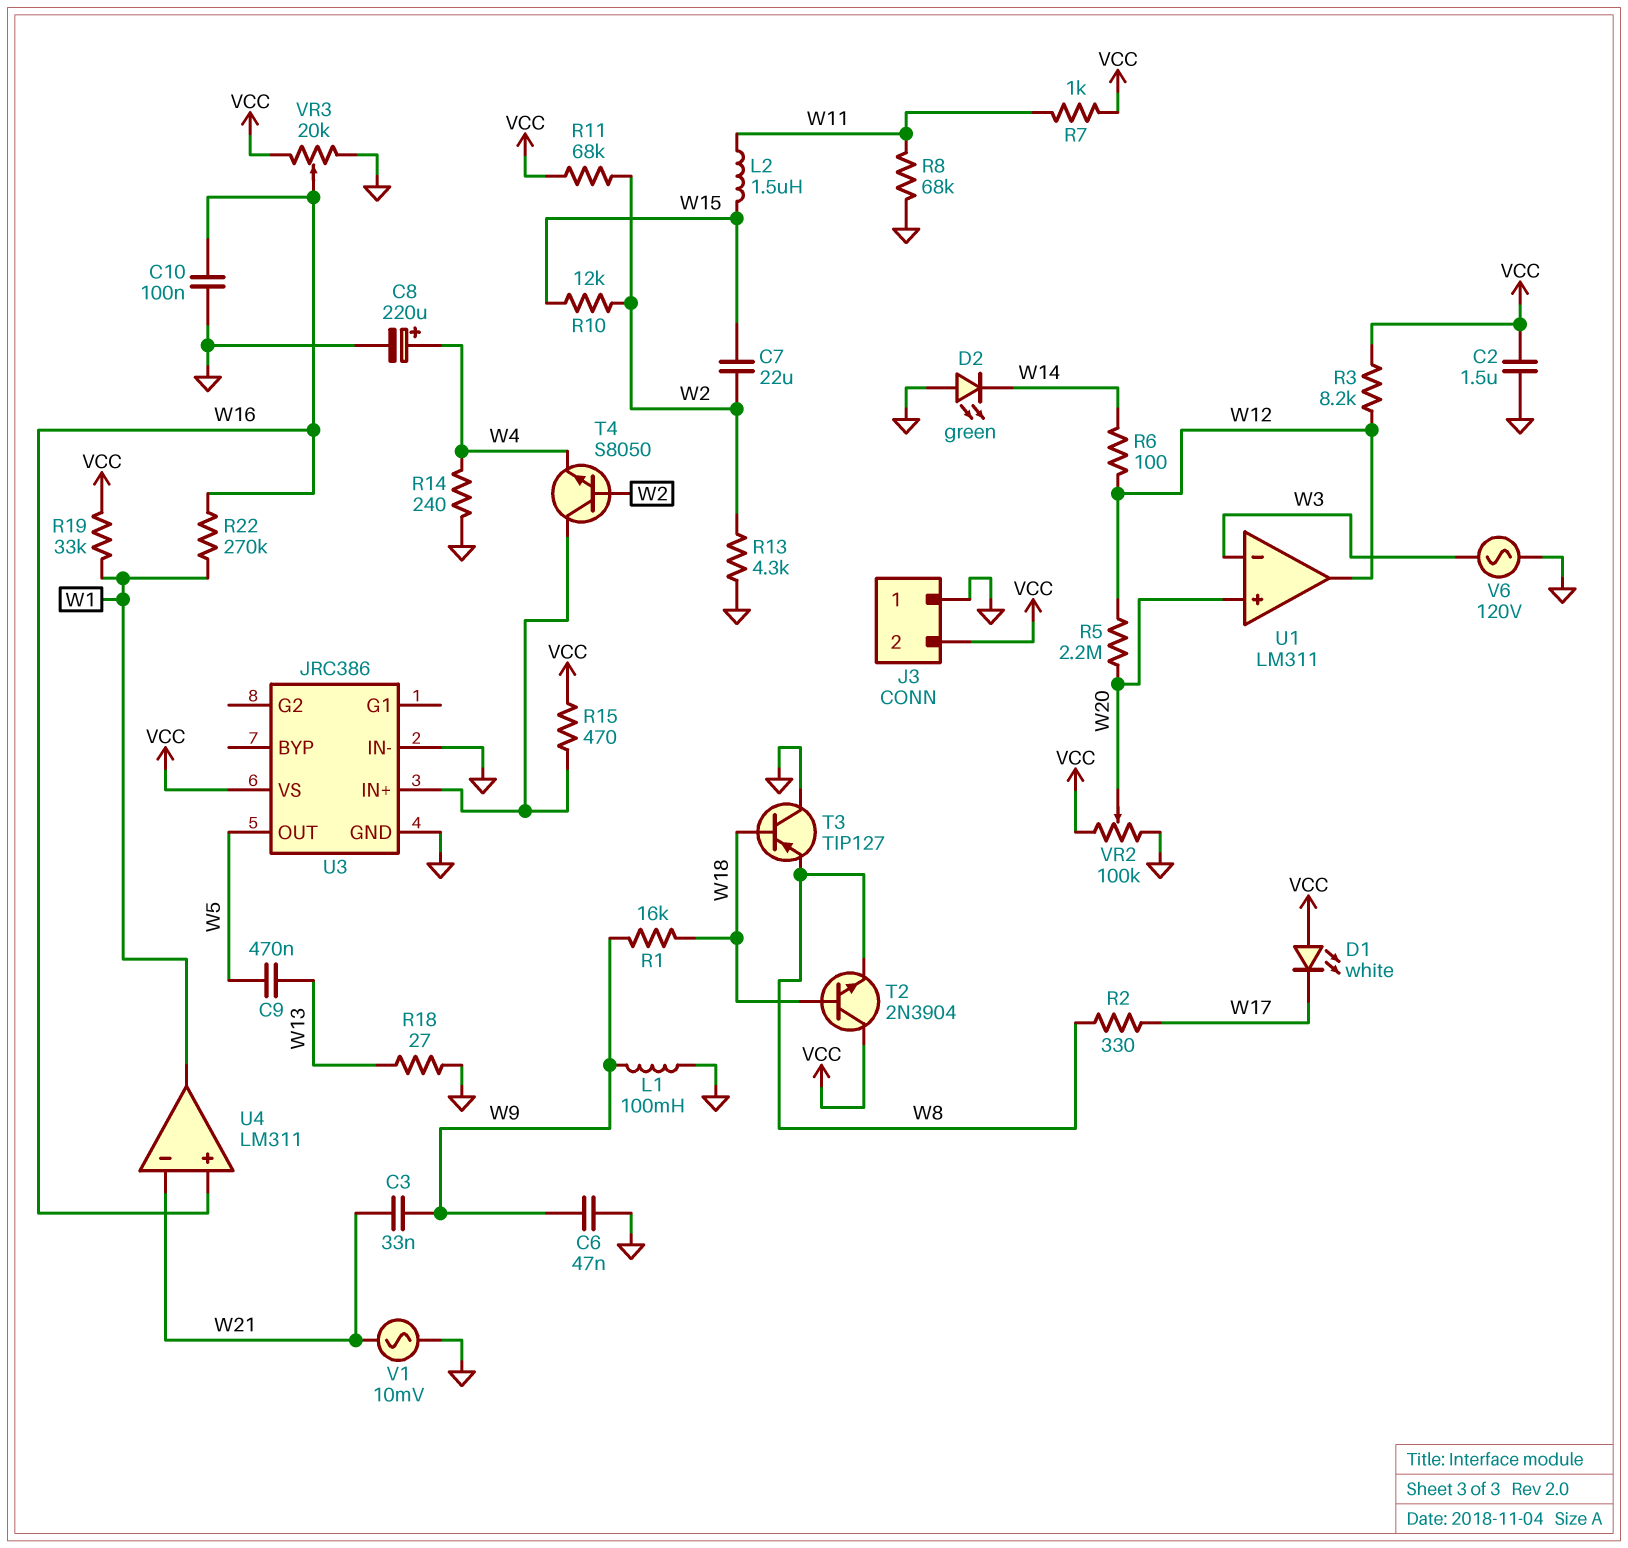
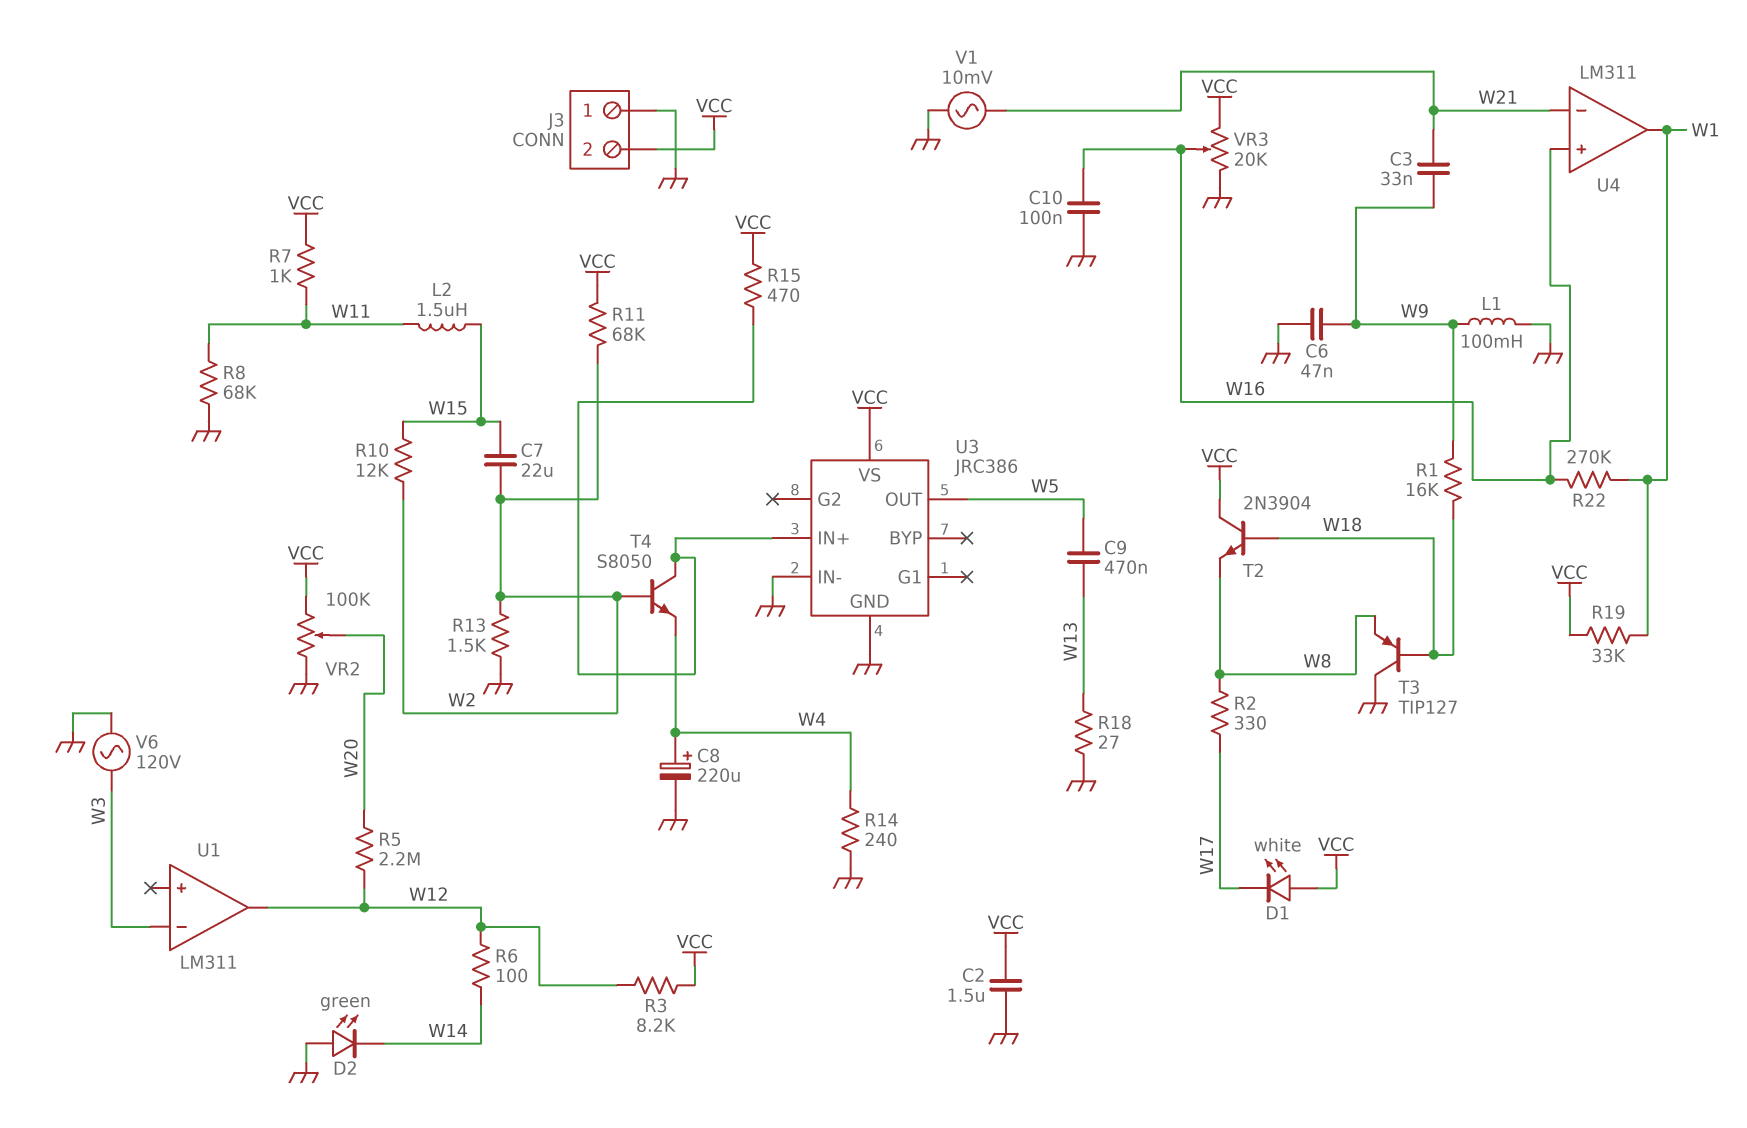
R13: 4.3k (GND, W2) -> 1.5k (GND, W2)
U1 pin in+: W20 -> none

